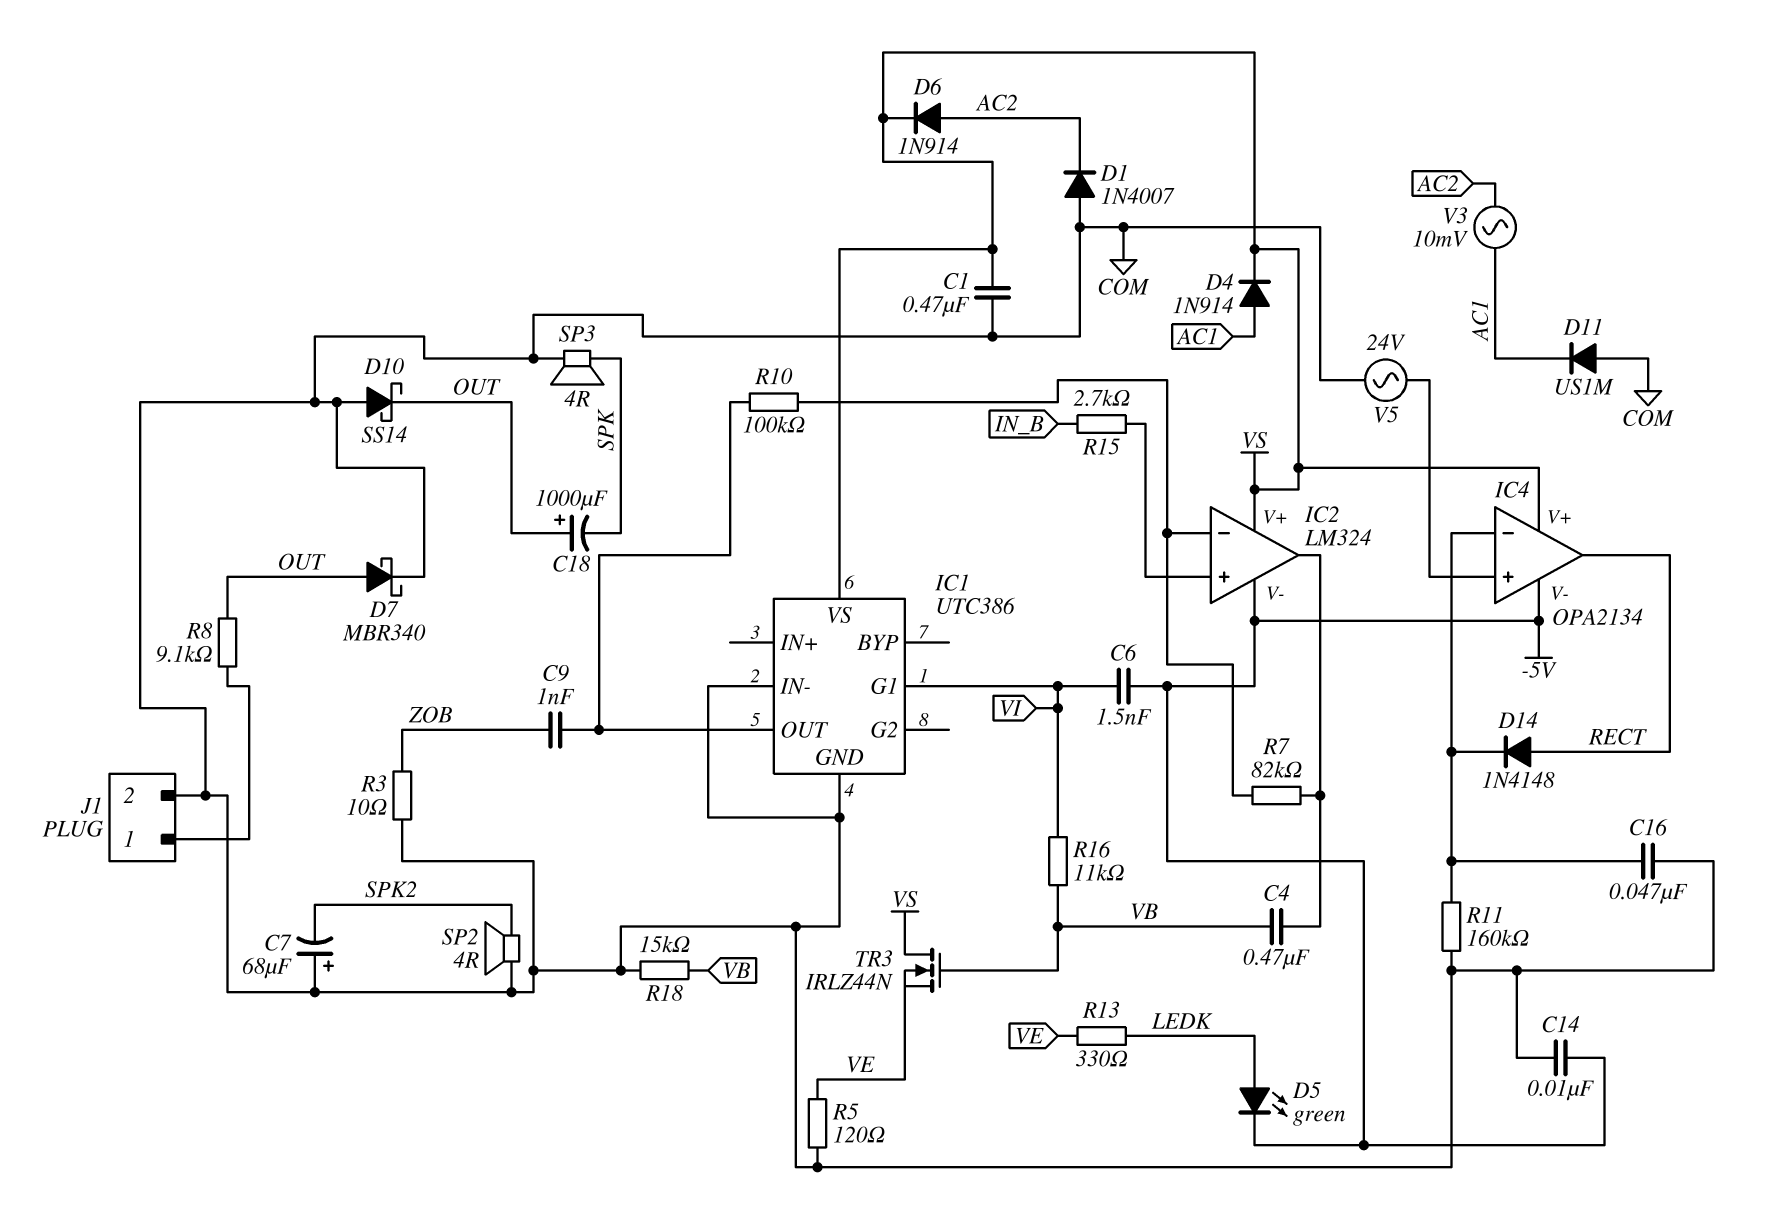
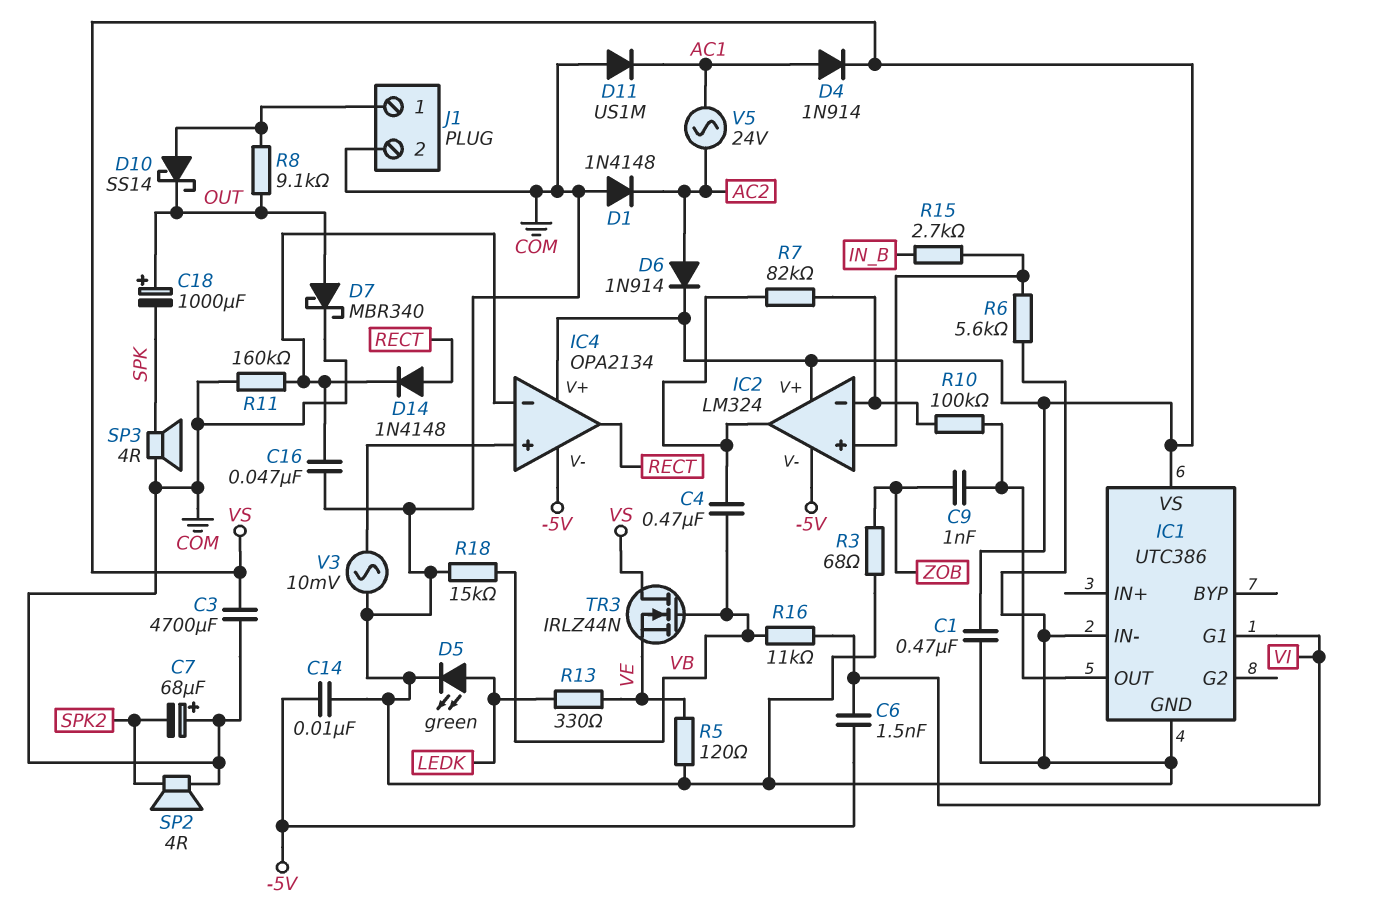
C3: none -> 4700uF (COM, VS)
D1: diode 1N4007 (A COM, K AC2) -> diode 1N4148 (A COM, K AC2)
D5: LED green (A LEDK, K -5V) -> LED green (A LEDK, K COM)
D10: schottky SS14 (A COM, K OUT) -> schottky SS14 (A J1/1, K OUT)
R3: 10 (COM, ZOB) -> 68 (COM, ZOB)
R6: none -> 5.6k (COM, IC2/in+)
V3: AC 10mV (AC1, AC2) -> AC 10mV (COM, IC4/in+)
V5: AC 24V (COM, IC4/in+) -> AC 24V (AC1, AC2)

